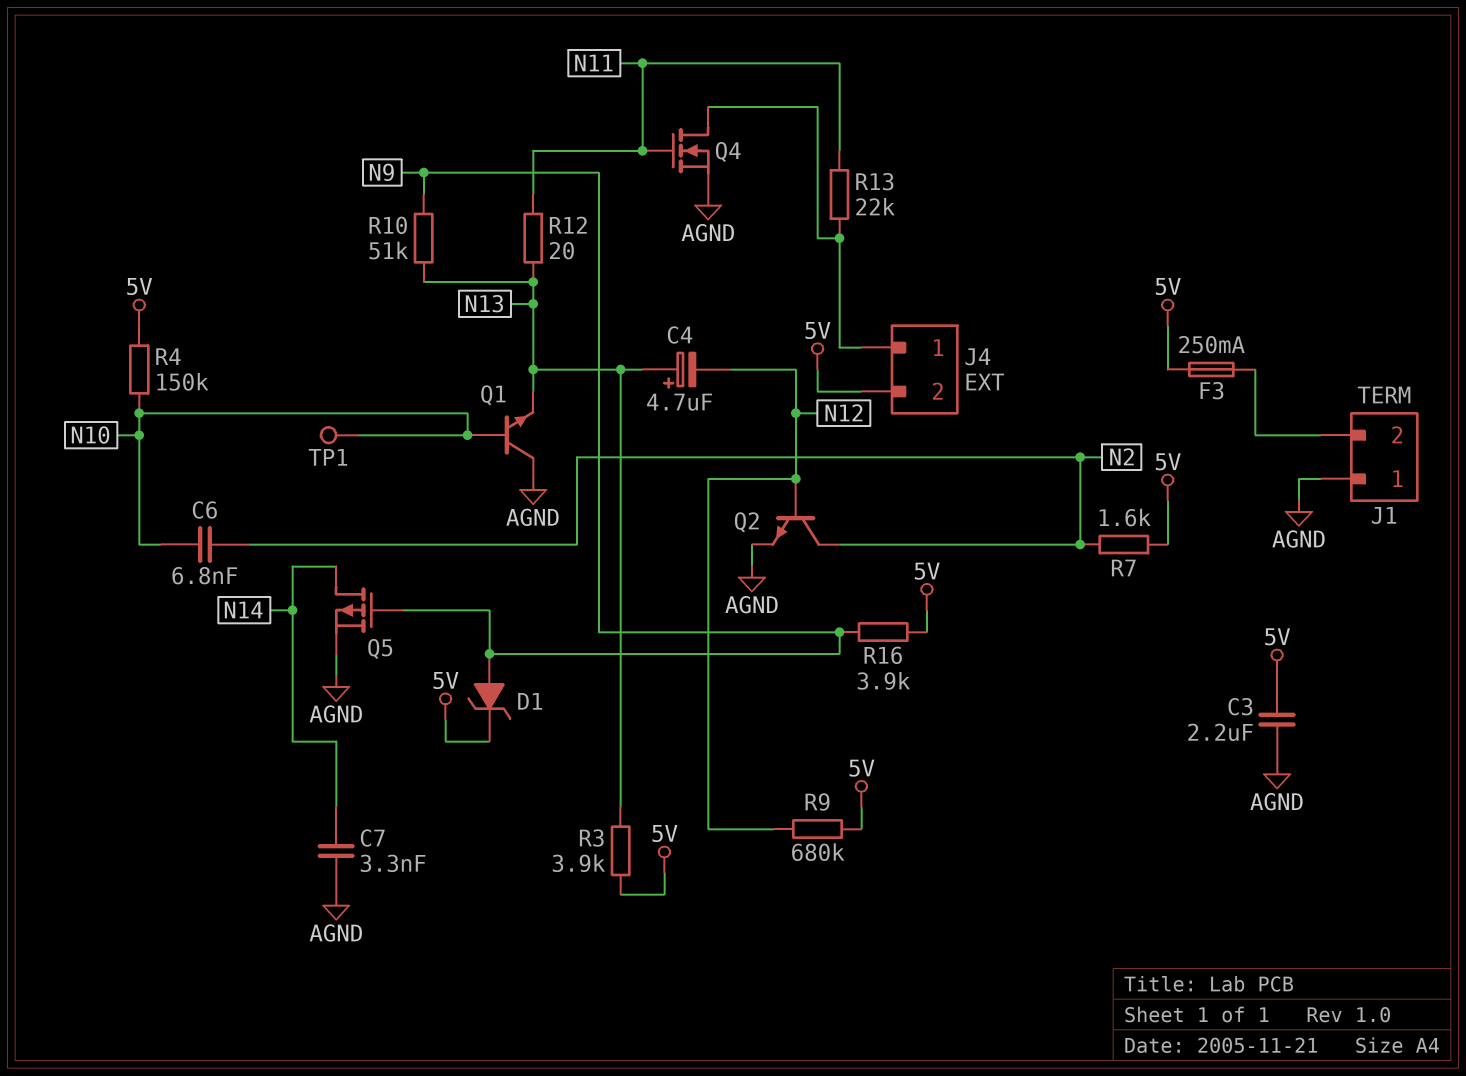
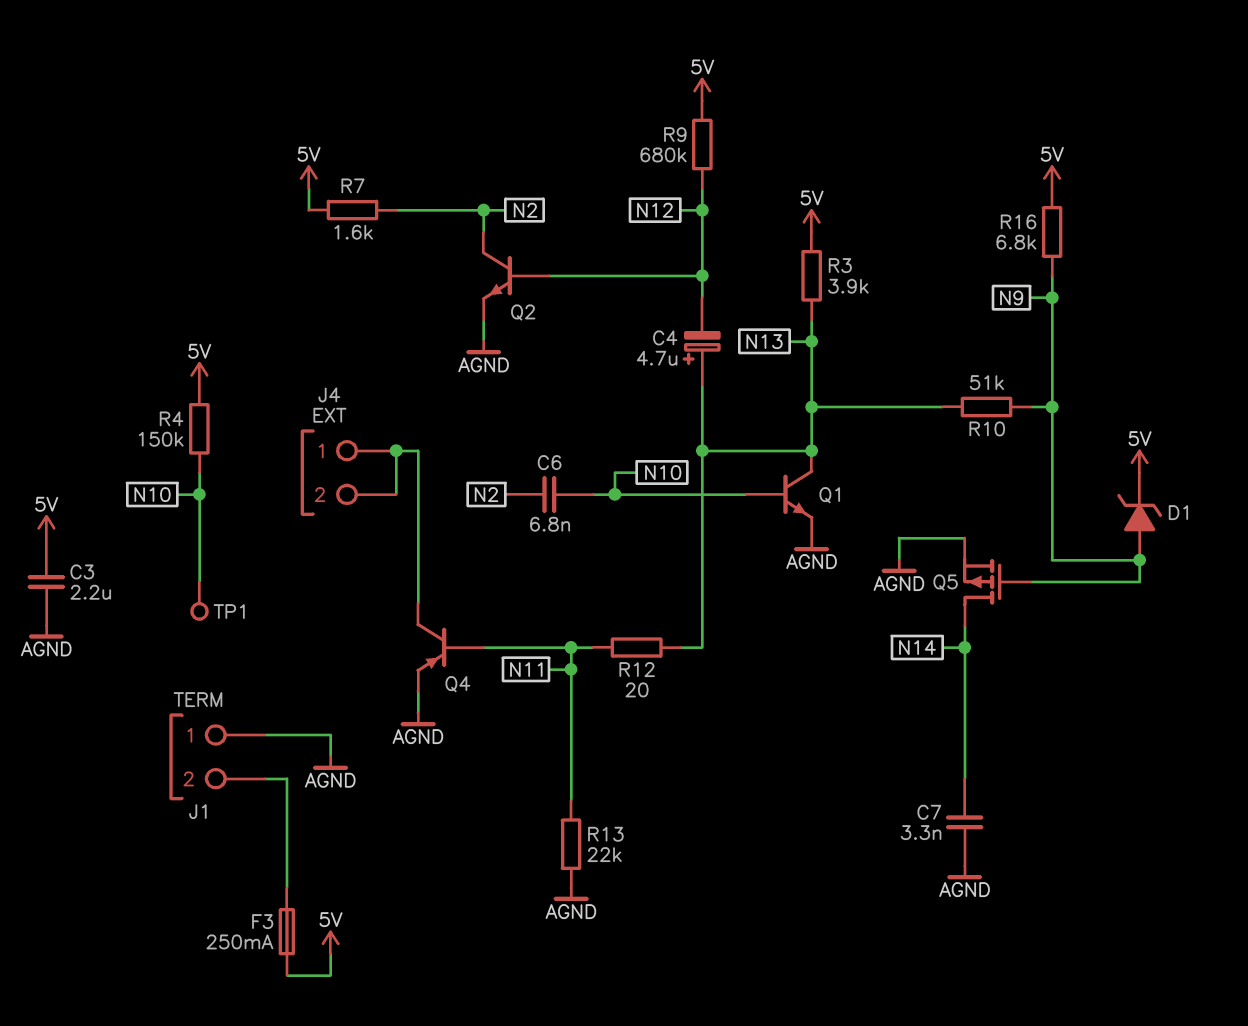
J4 pin 2: 5V -> J4/1
Q1: NPN (B N10, C AGND, E N13) -> NPN (B N10, C N13, E AGND)
Q4: NMOS (G N11, D J4/1, S AGND) -> PNP (B N11, C J4/1, E AGND)
R13: 22k (J4/1, N11) -> 22k (AGND, N11)
R16: 3.9k (5V, N9) -> 6.8k (5V, N9)

